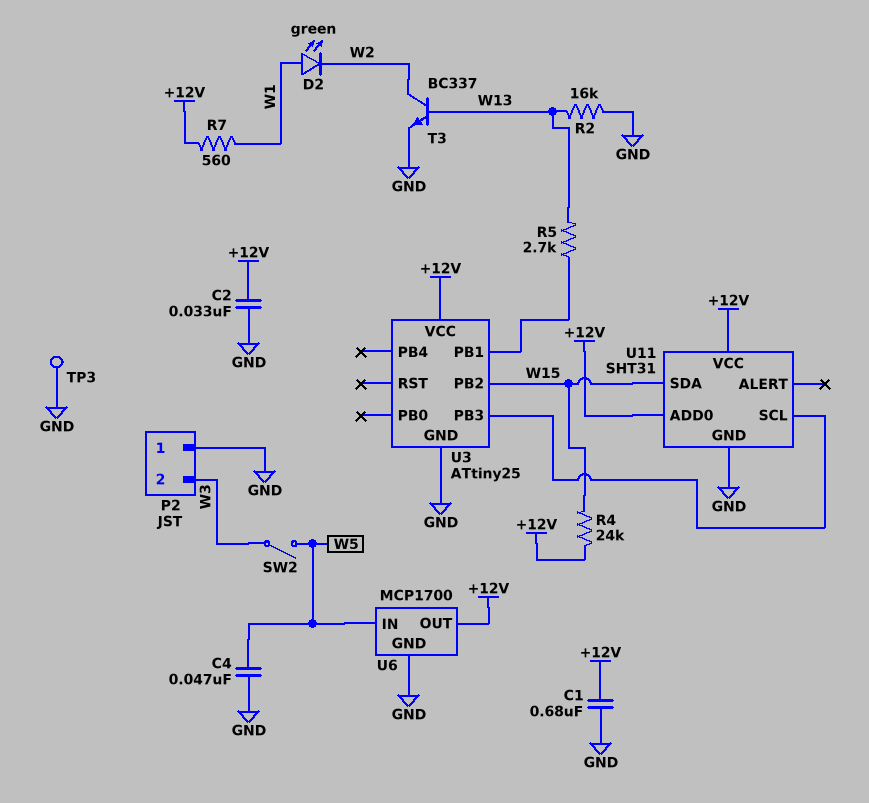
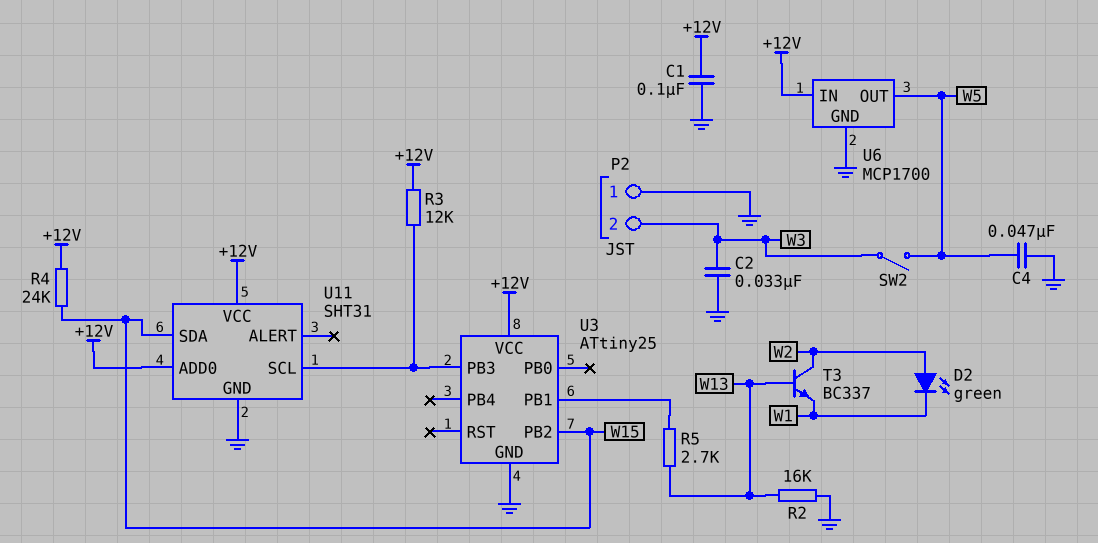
C1: 680nF (+12V, GND) -> 100nF (+12V, GND)
C2: 33nF (+12V, GND) -> 33nF (GND, W3)
D2: LED green (A W1, K W2) -> LED green (A W2, K W1)
R3: none -> 12k (+12V, U3/PB3)
R7: 560 (+12V, W1) -> none
T3: NPN BC337 (B W13, C W2, E GND) -> NPN BC337 (B W13, C W2, E W1)
TP3: test point (GND) -> none
U6 pin IN: W5 -> +12V
U6 pin OUT: +12V -> W5

